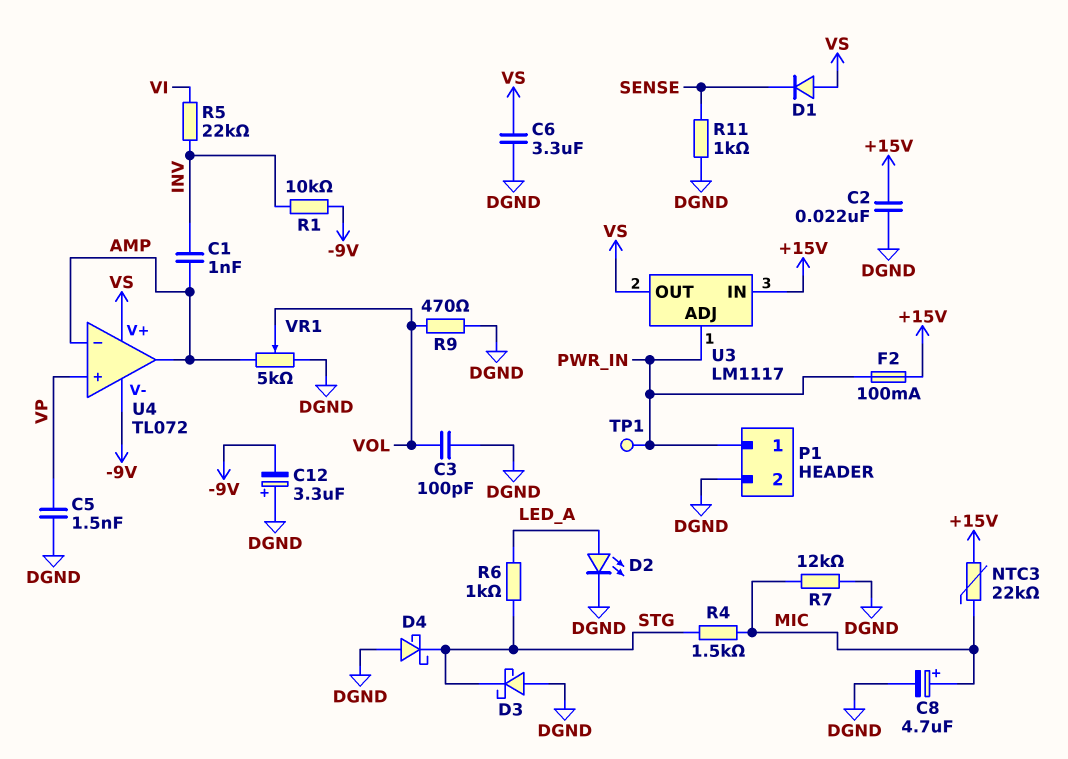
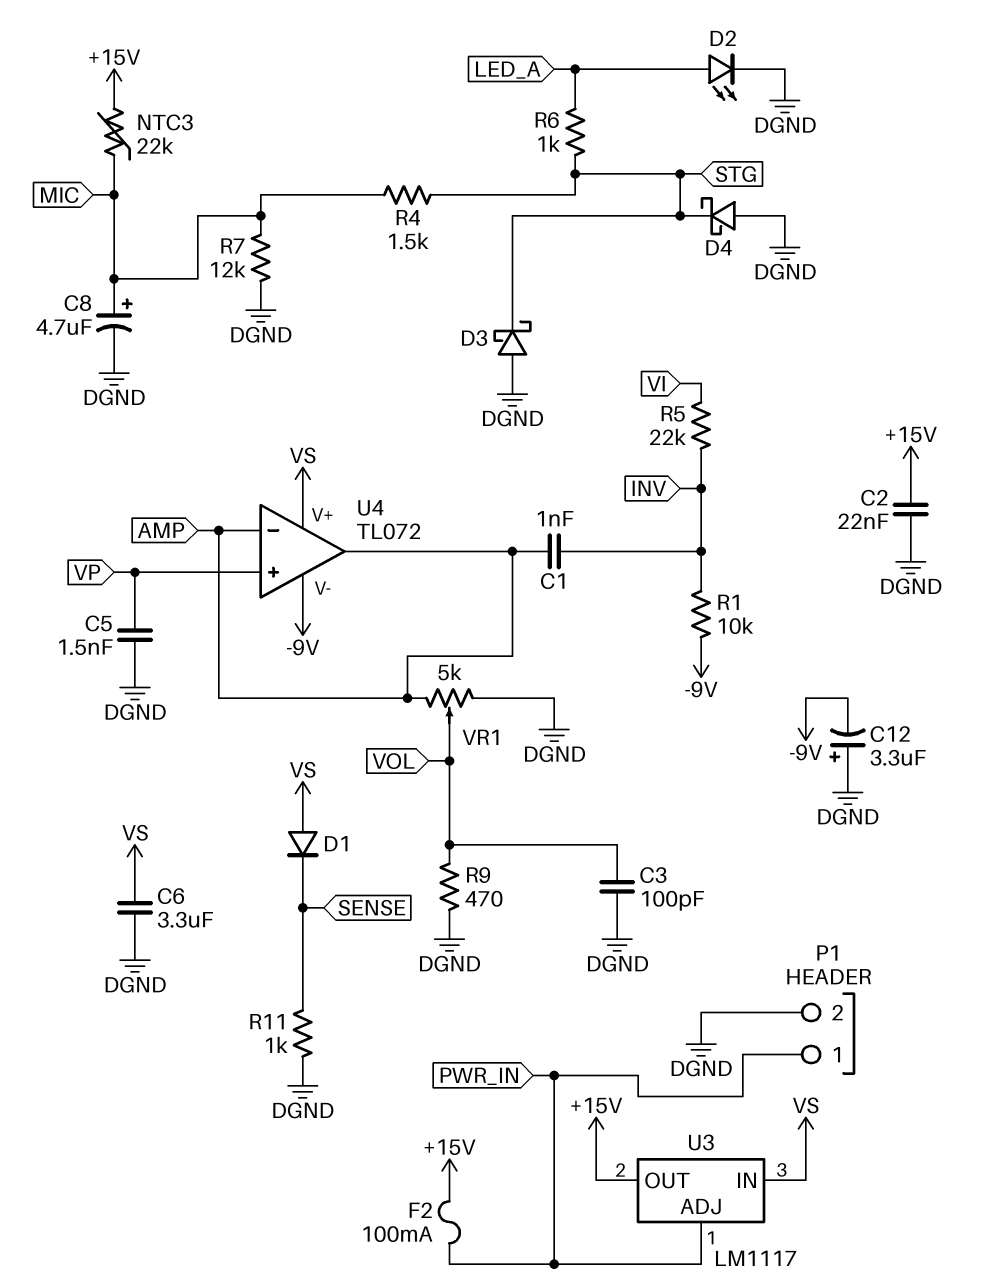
TP1: test point (PWR_IN) -> none
U3 pin IN: +15V -> VS
U3 pin OUT: VS -> +15V

